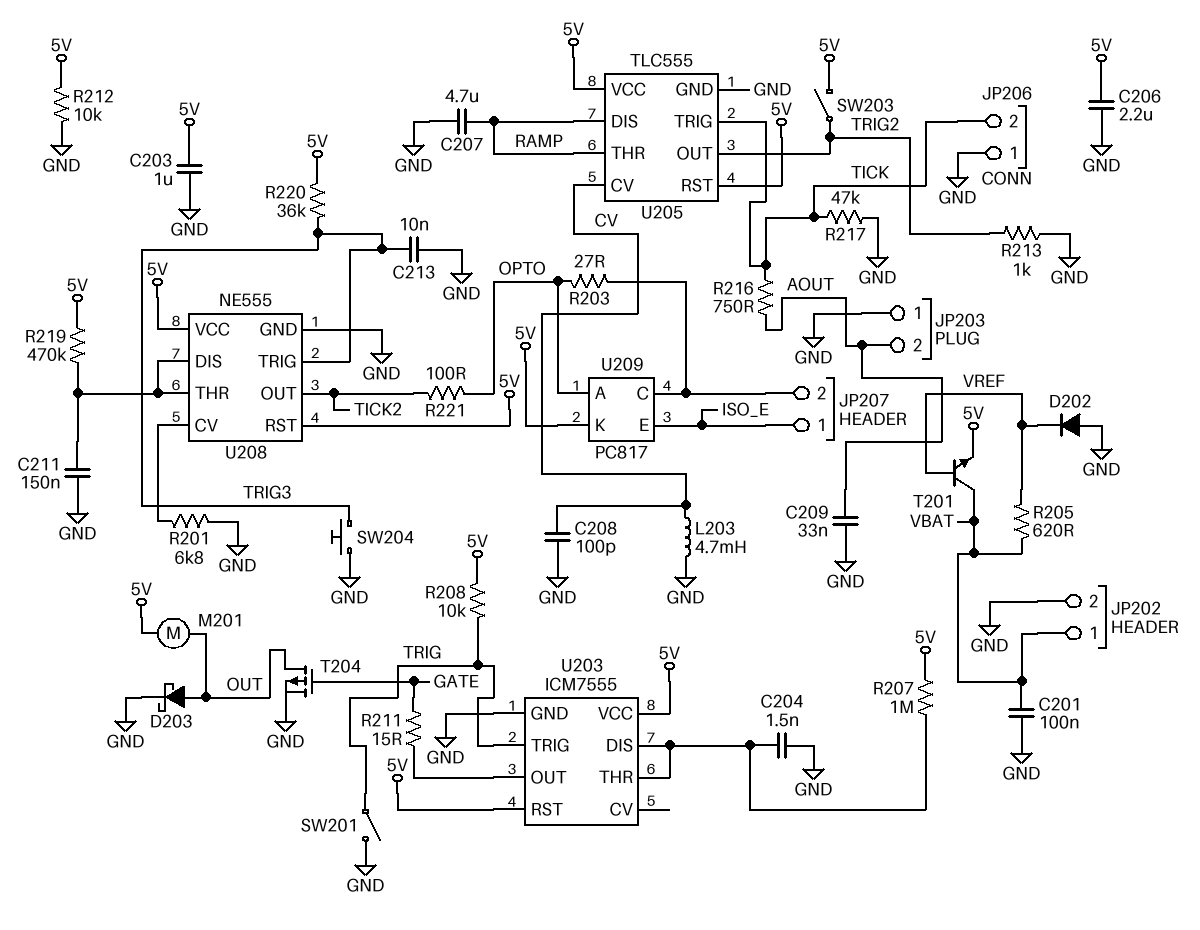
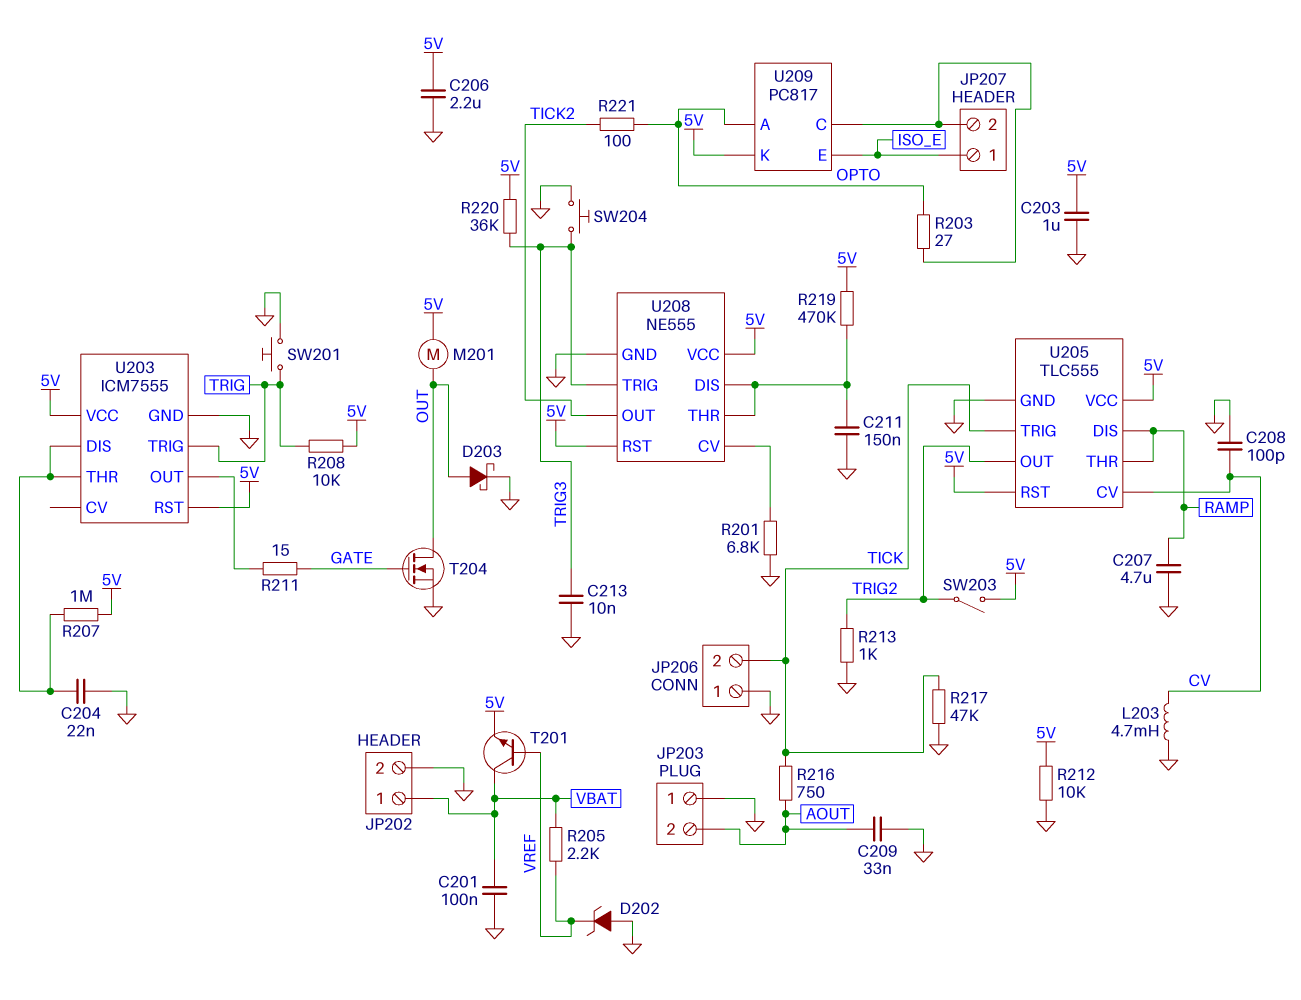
C204: 1.5nF (GND, U203/DIS) -> 22nF (GND, U203/DIS)
D202: diode (A GND, K VREF) -> zener (A GND, K VREF)
R205: 620 (VBAT, VREF) -> 2.2k (VBAT, VREF)
SW201: switch (GND, TRIG) -> button (GND, TRIG)
T204: PMOS (G GATE, D OUT, S GND) -> NMOS (G GATE, D OUT, S GND)

